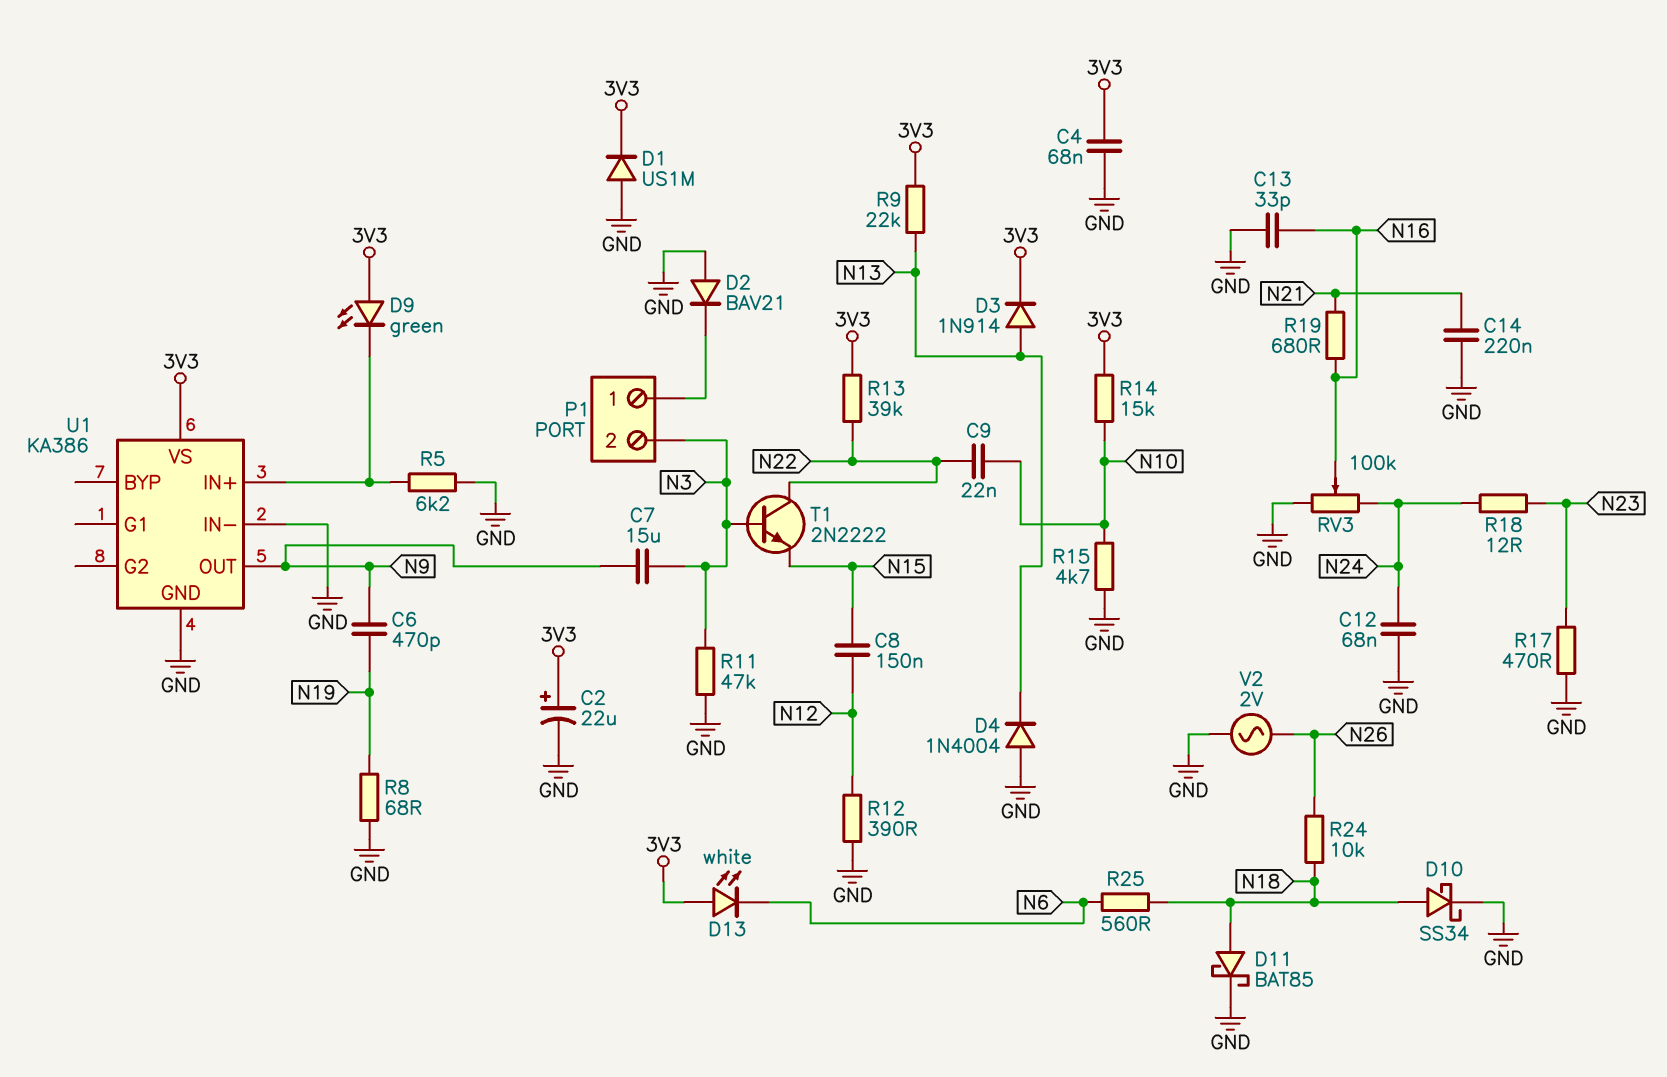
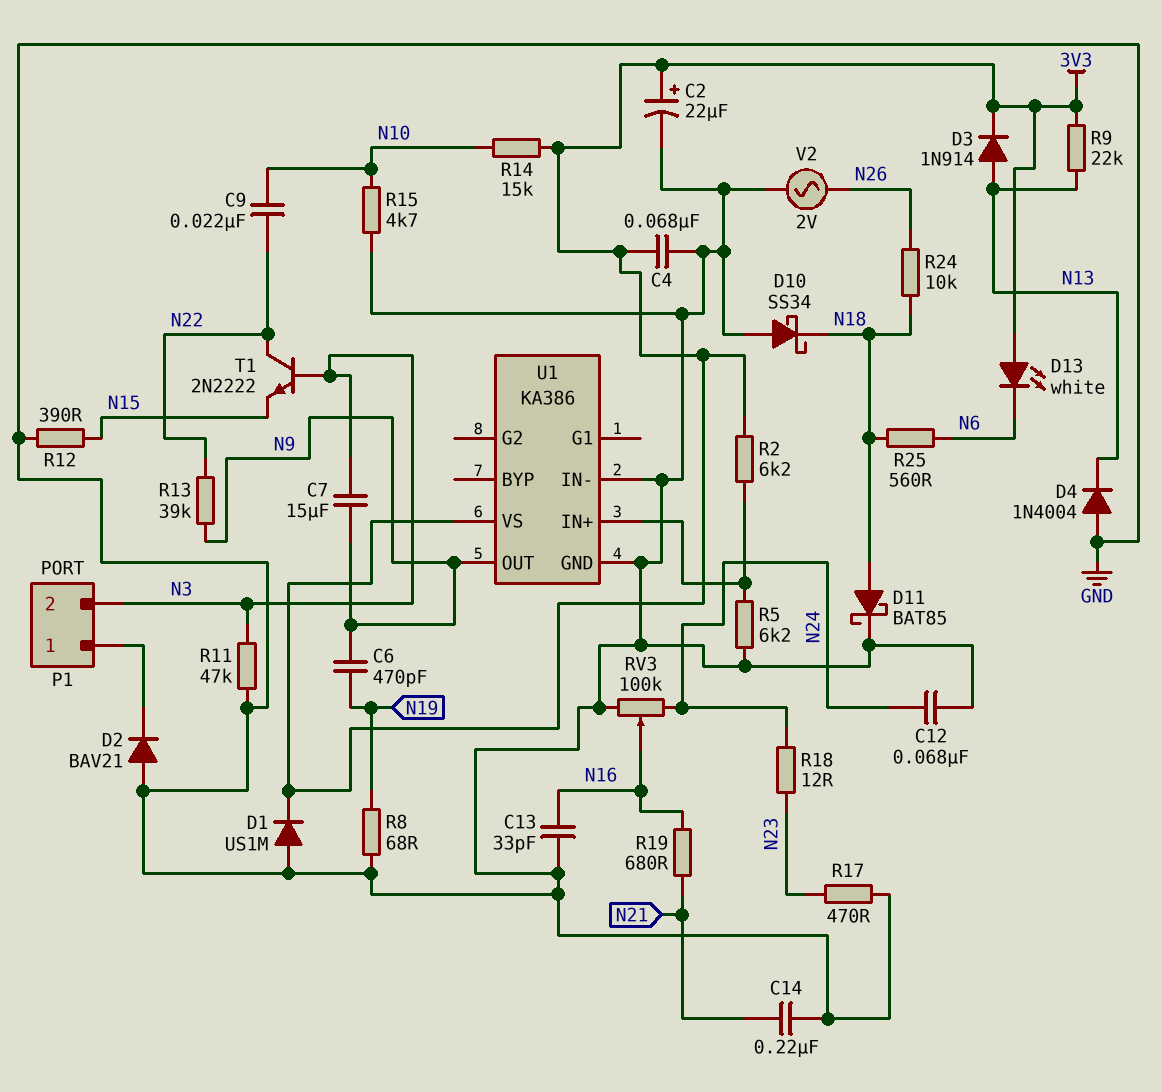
C8: 150nF (N12, N15) -> none
D9: LED green (A 3V3, K U1/IN+) -> none
D10: schottky SS34 (A N18, K GND) -> schottky SS34 (A GND, K N18)
R2: none -> 6.2k (3V3, U1/IN+)
R12: 390 (GND, N12) -> 390 (GND, N15)
R13: 39k (3V3, N22) -> 39k (N9, N22)

